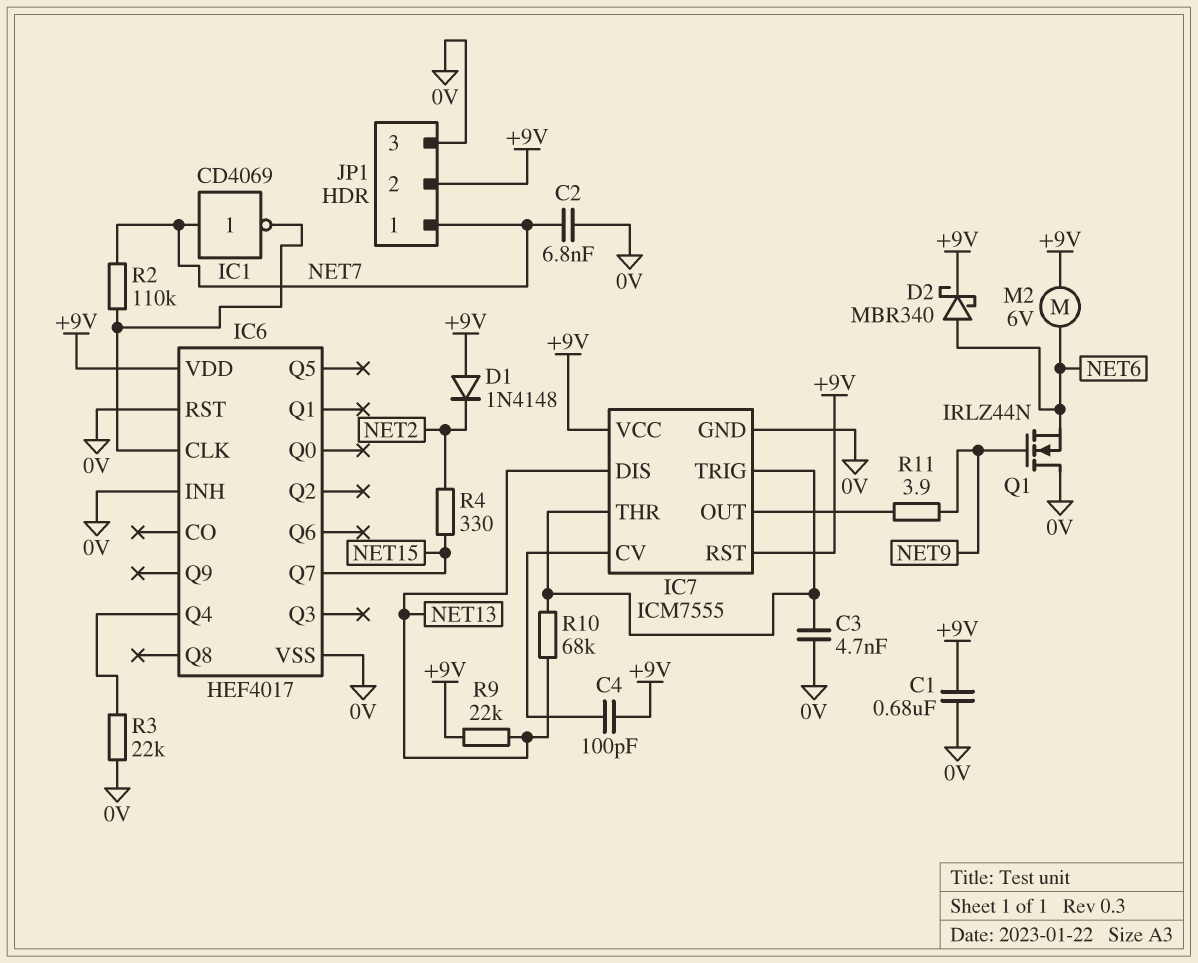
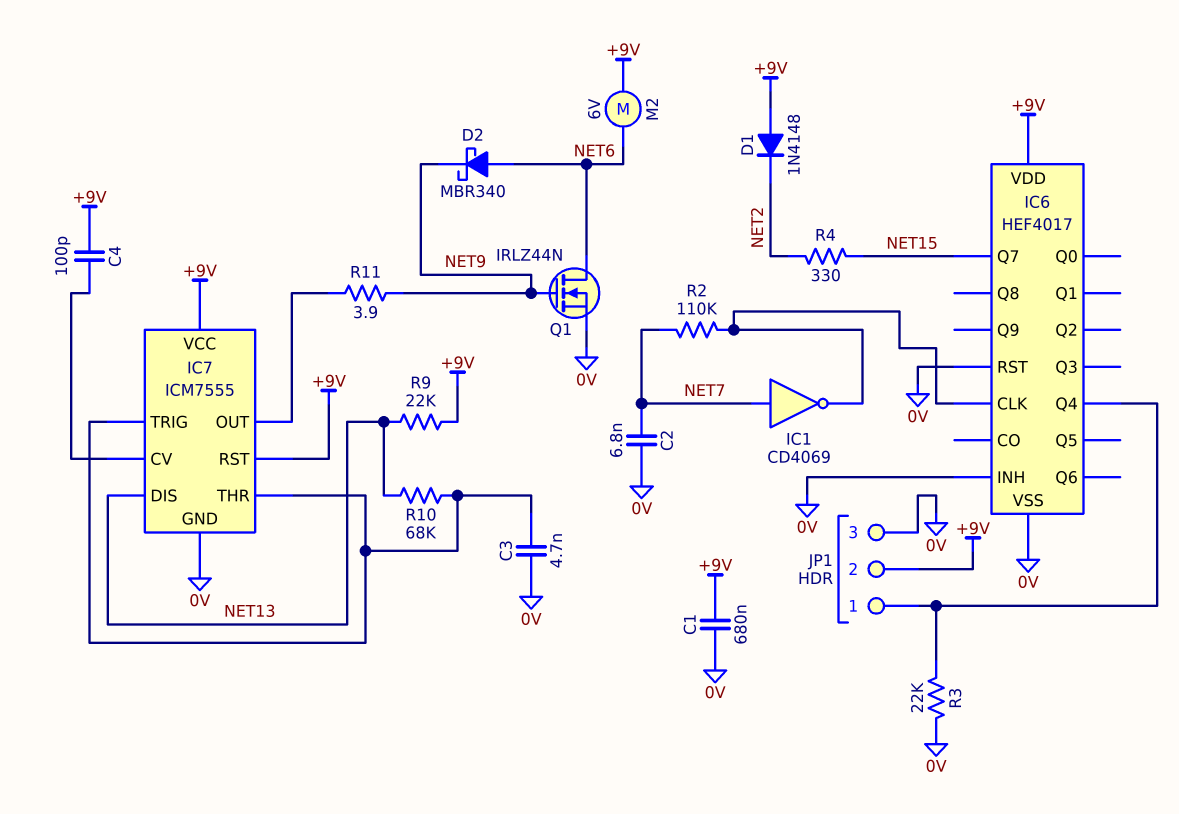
D2: schottky MBR340 (A NET6, K +9V) -> schottky MBR340 (A NET6, K NET9)
JP1 pin 1: NET7 -> IC6/Q4
Q1: NMOS IRLZ44N (G NET9, D 0V, S NET6) -> NMOS IRLZ44N (G NET9, D NET6, S 0V)

